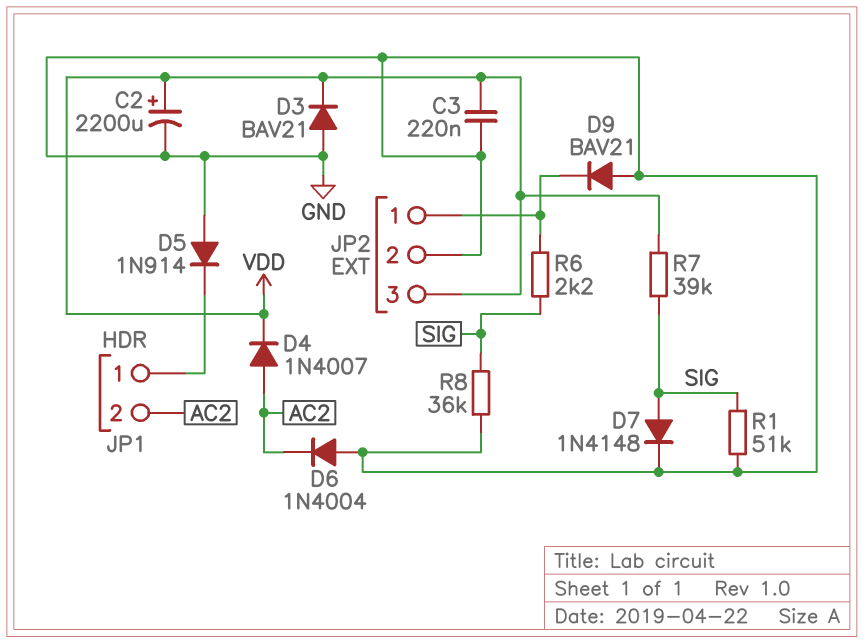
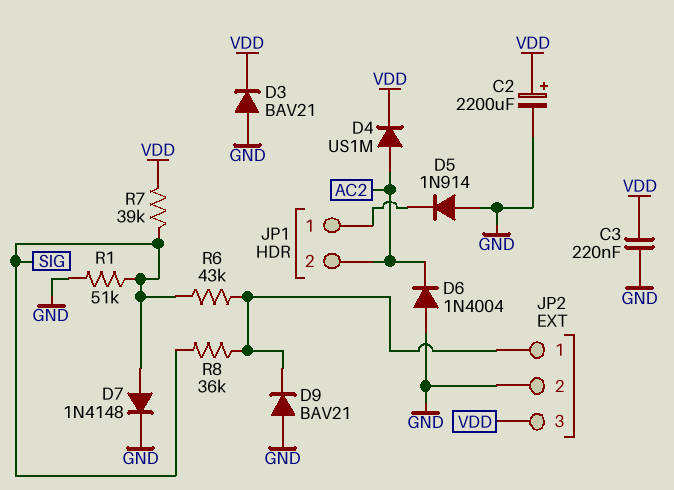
D4: diode 1N4007 (A AC2, K VDD) -> diode US1M (A AC2, K VDD)
R6: 2.2k (JP2/1, SIG) -> 43k (JP2/1, SIG)
R8: 36k (GND, SIG) -> 36k (JP2/1, SIG)

